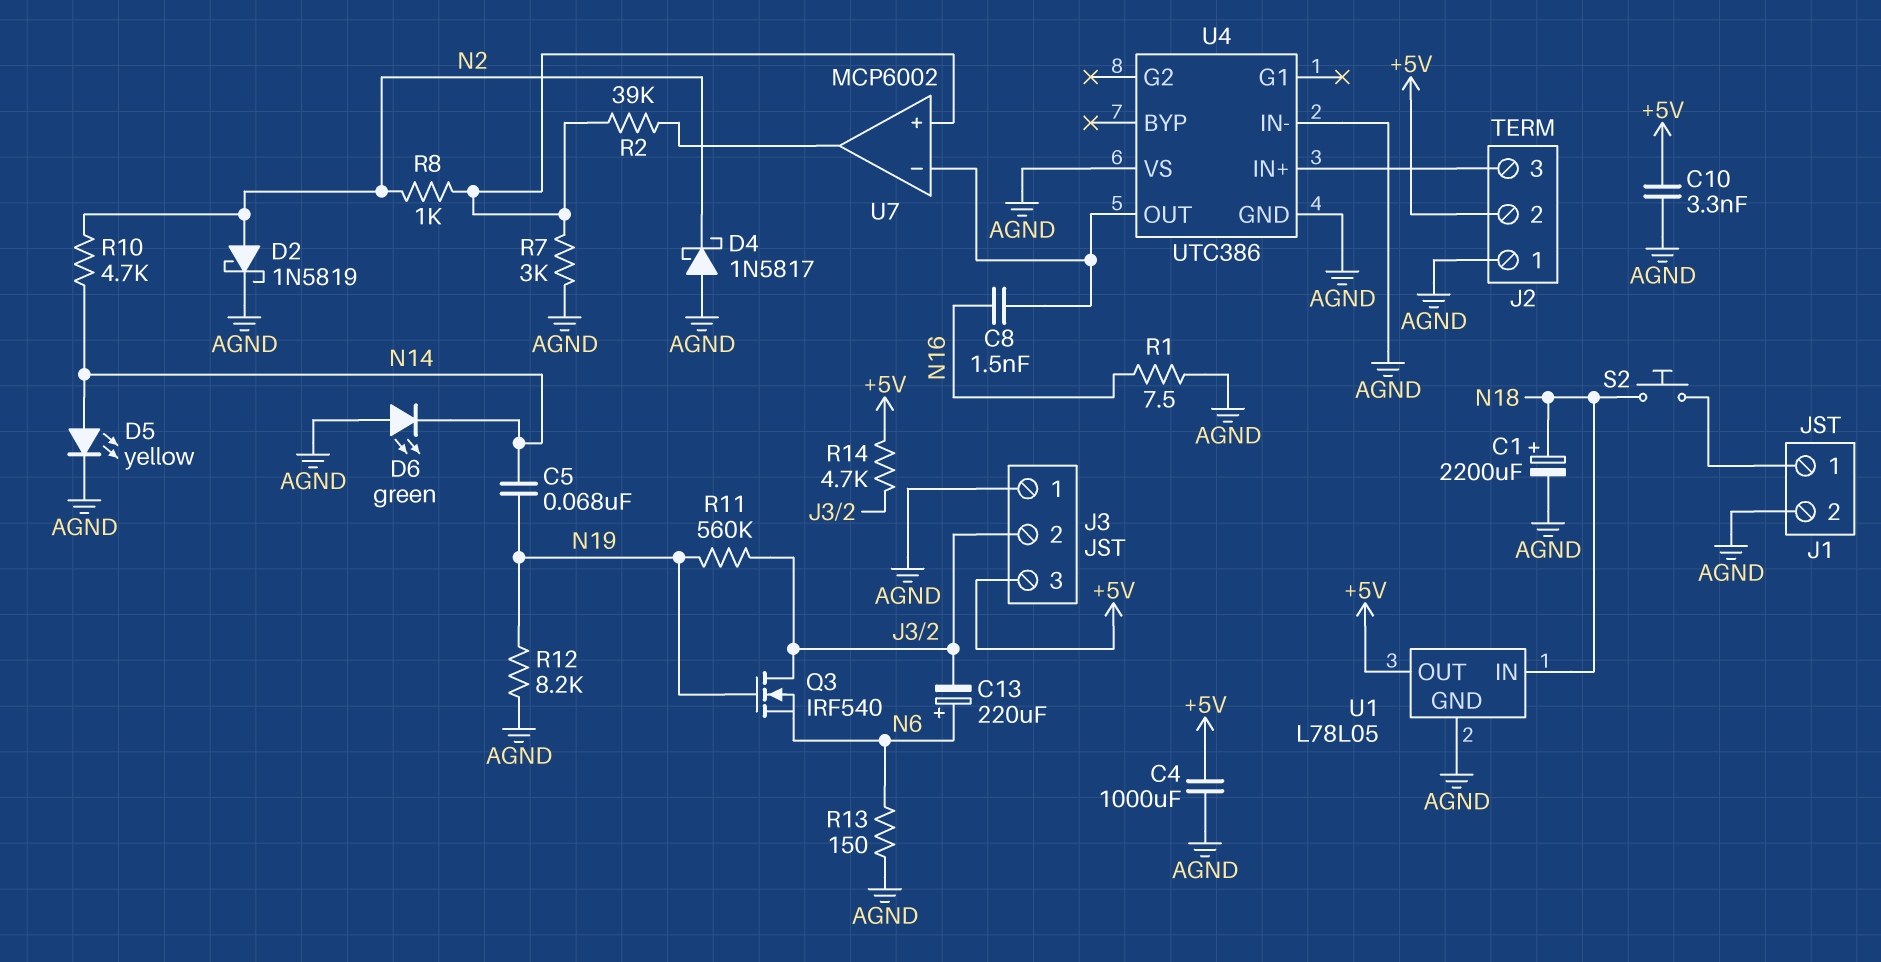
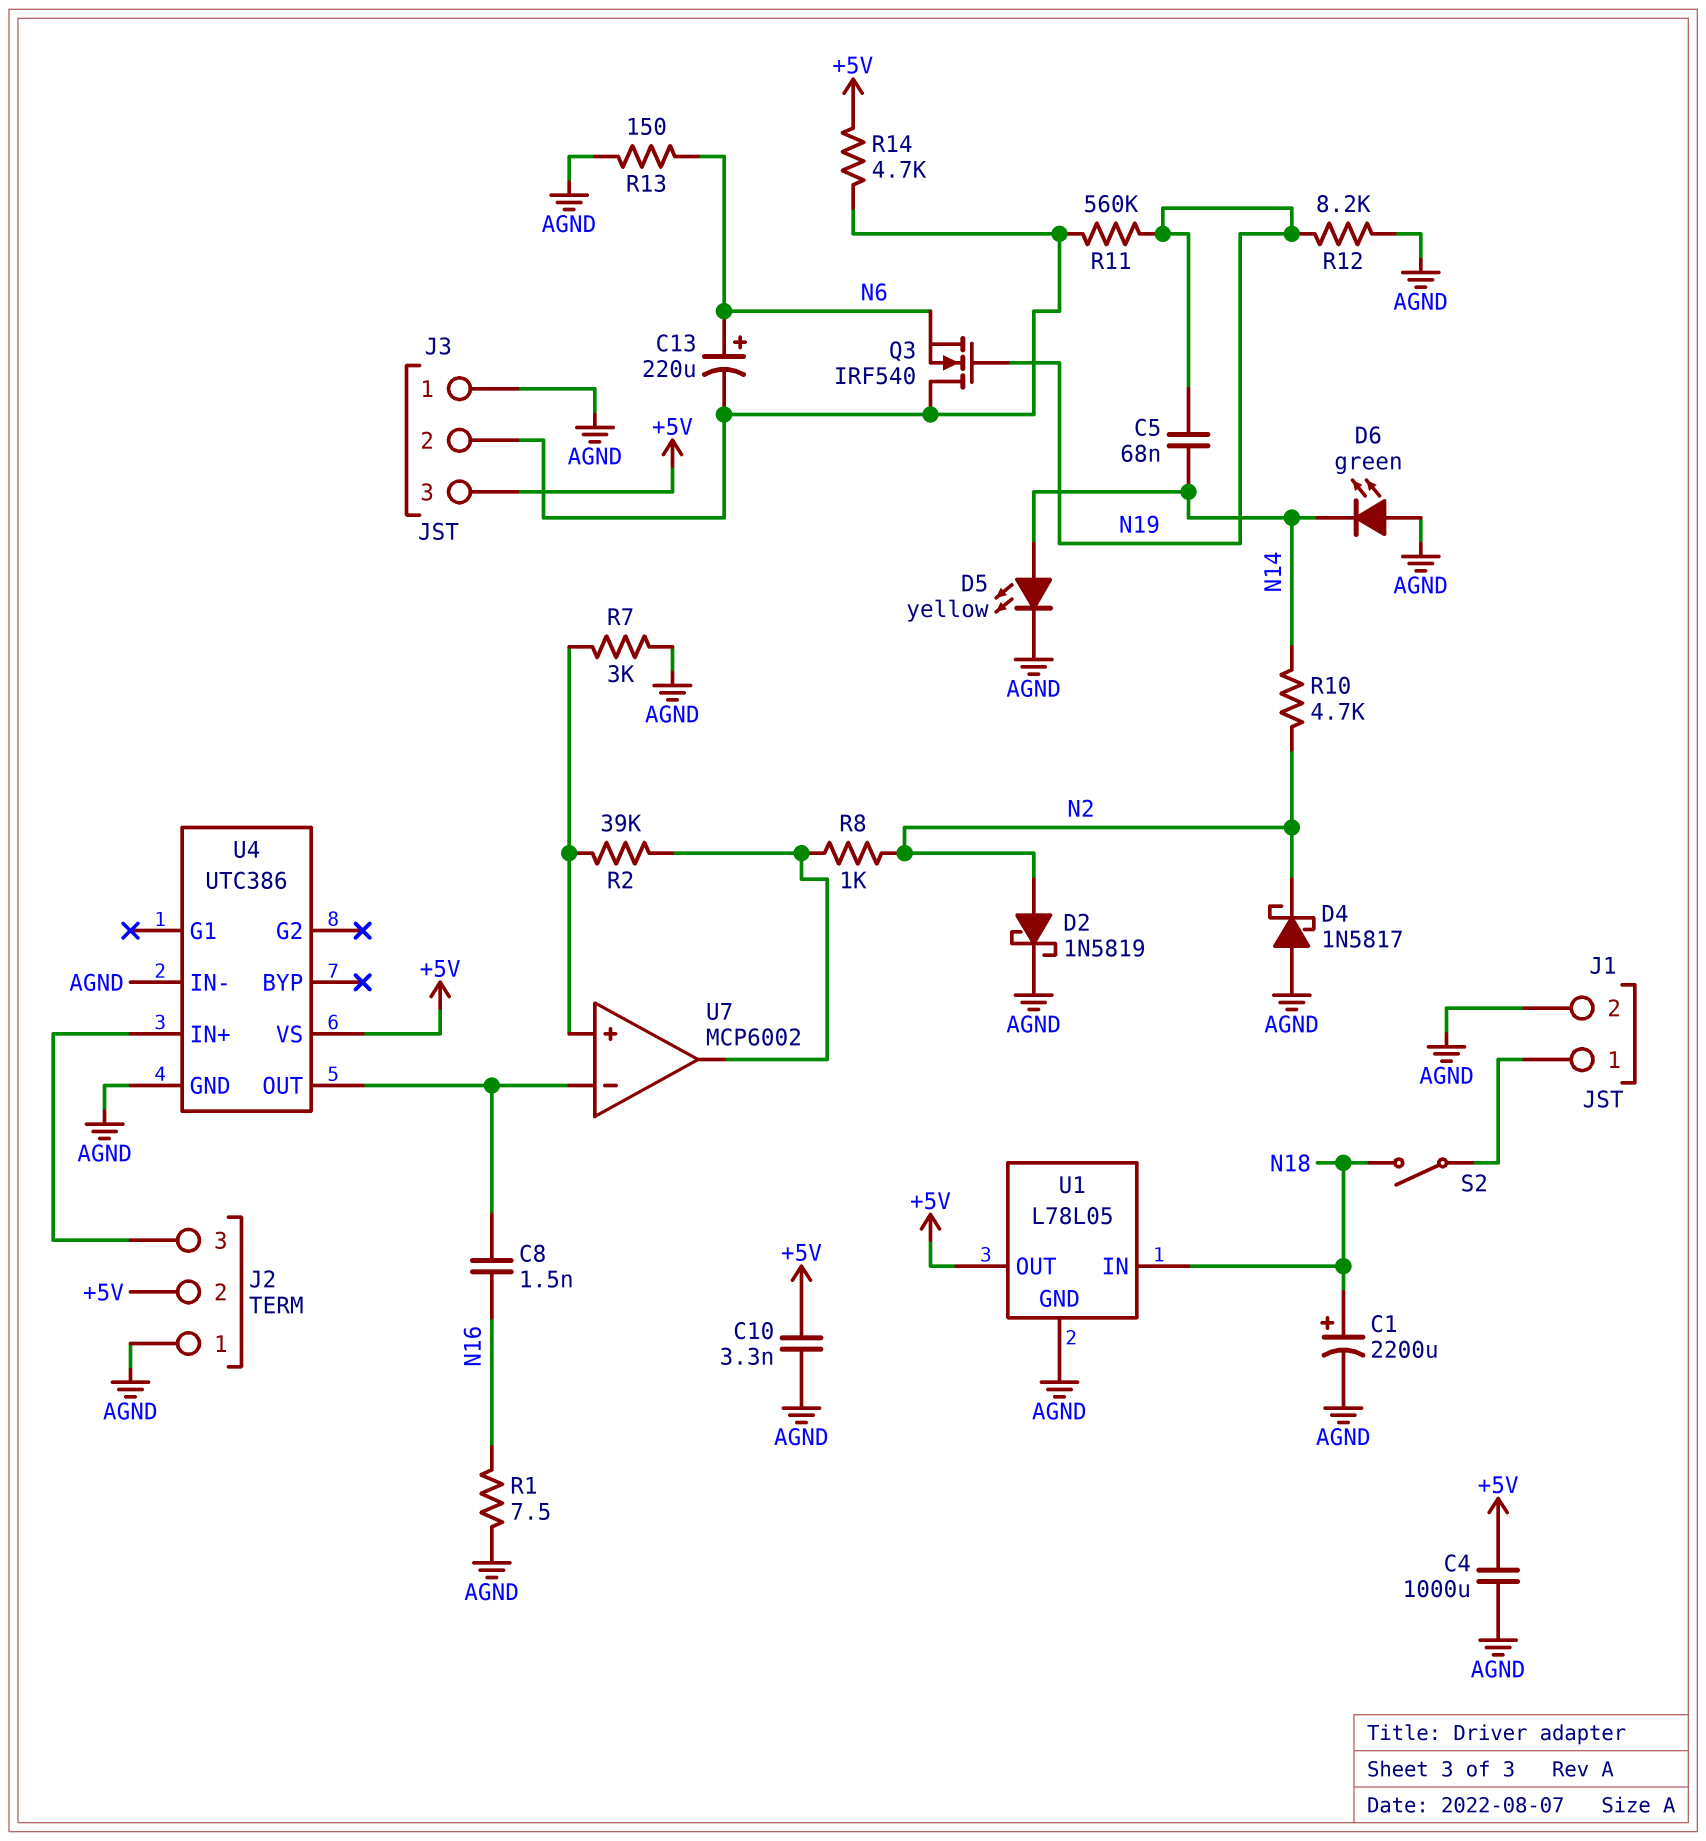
R8: 1k (N2, U7/in+) -> 1k (N2, U7/out)
S2: button (J1/1, N18) -> switch (J1/1, N18)
U4 pin VS: AGND -> +5V

